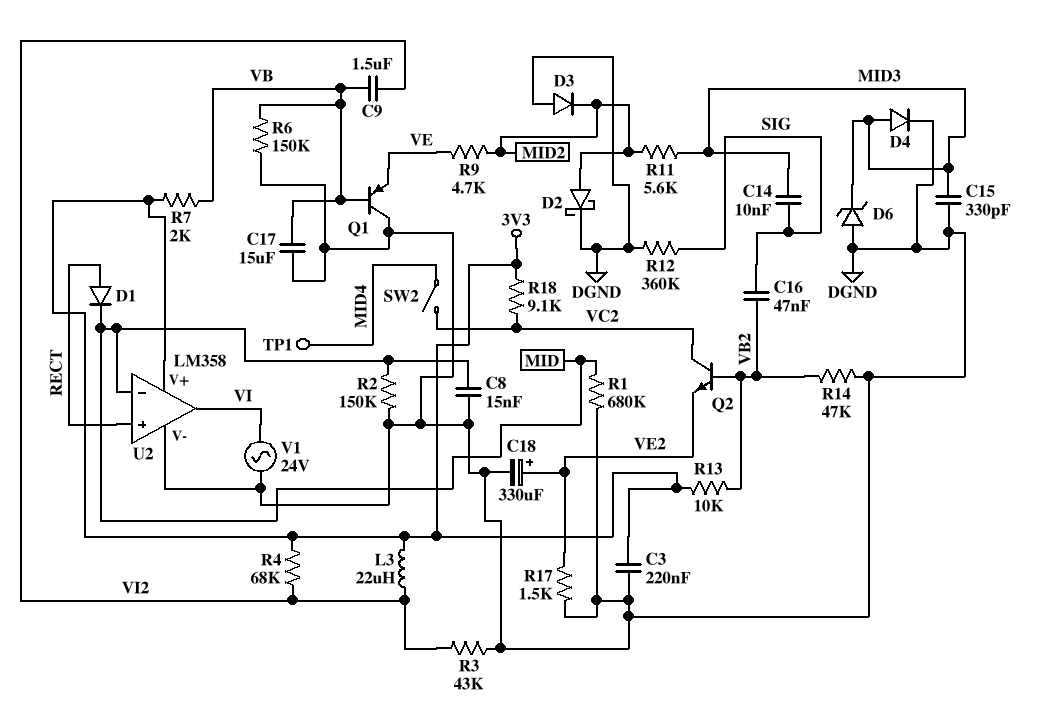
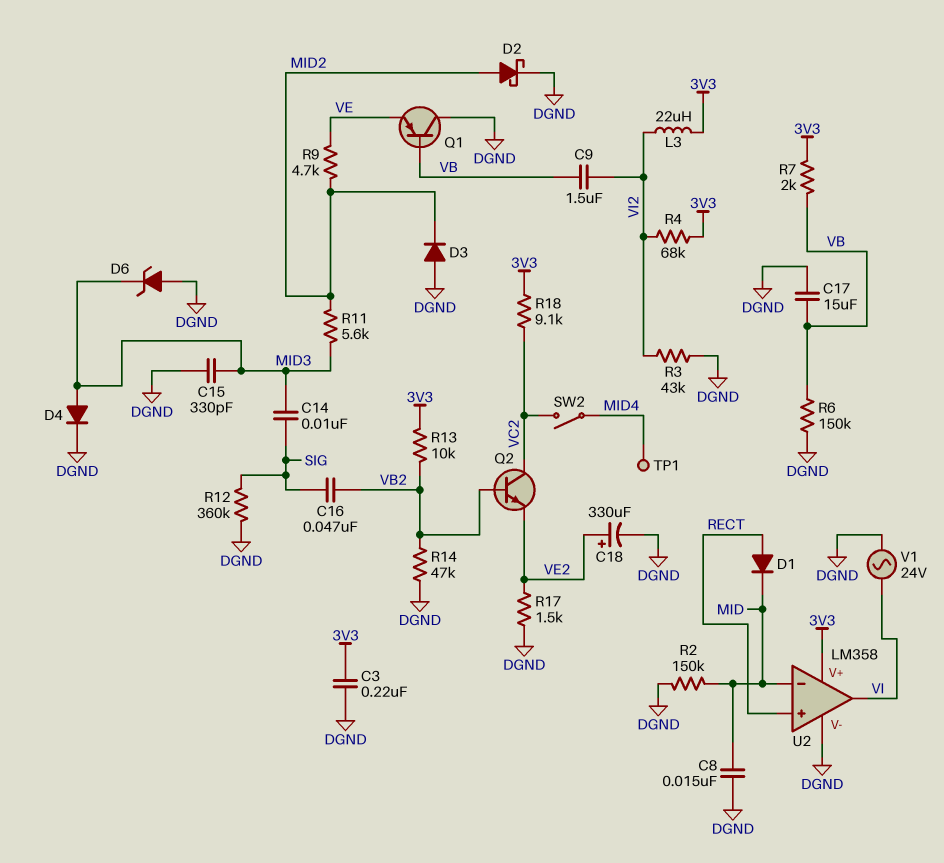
R1: 680k (DGND, MID) -> none

